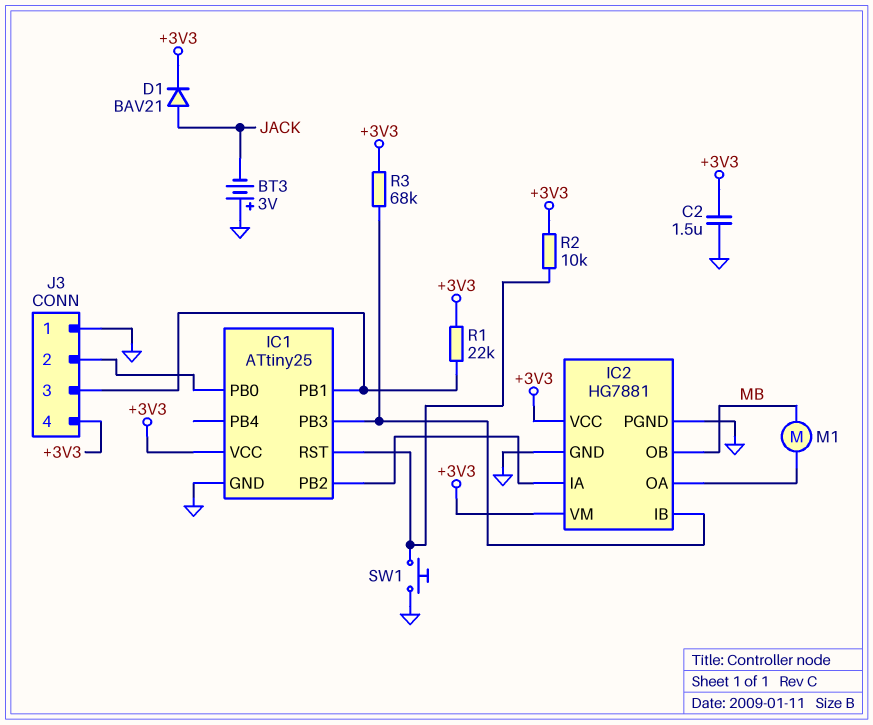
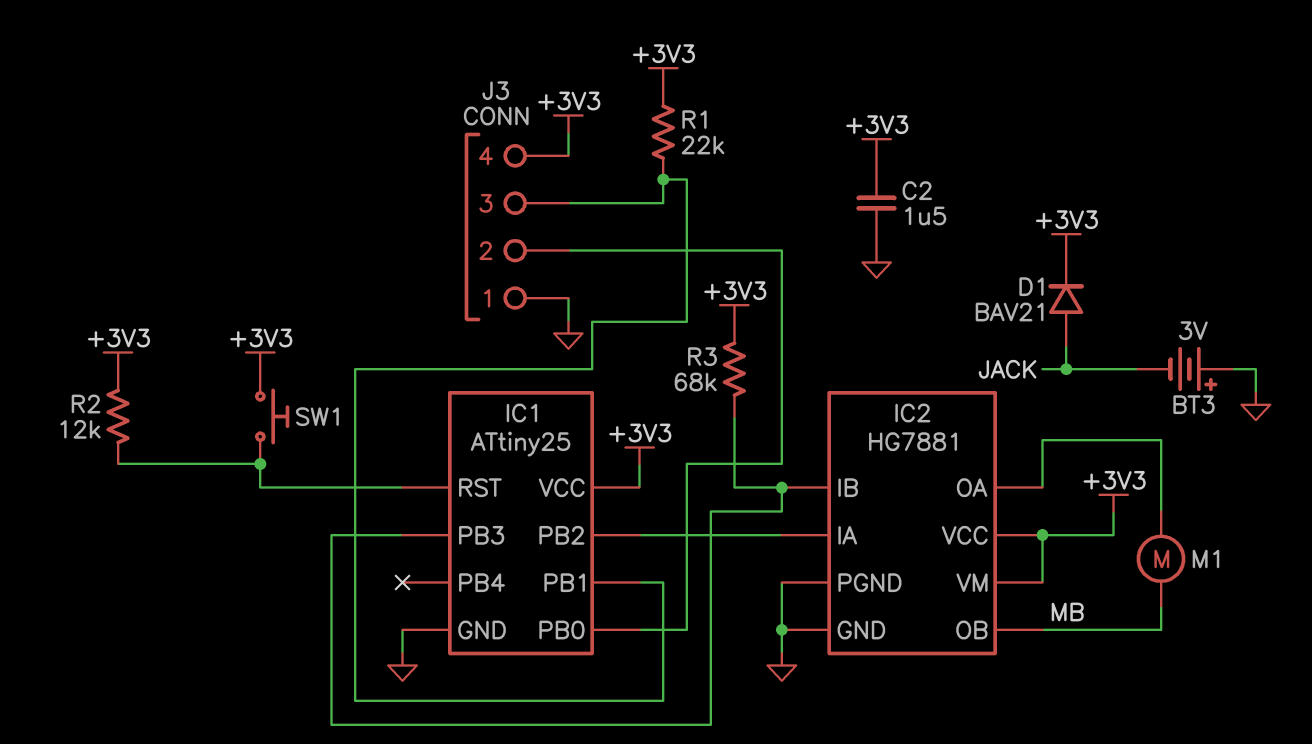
R2: 10k (+3V3, IC1/RST) -> 12k (+3V3, IC1/RST)
SW1: button (GND, IC1/RST) -> button (+3V3, IC1/RST)

